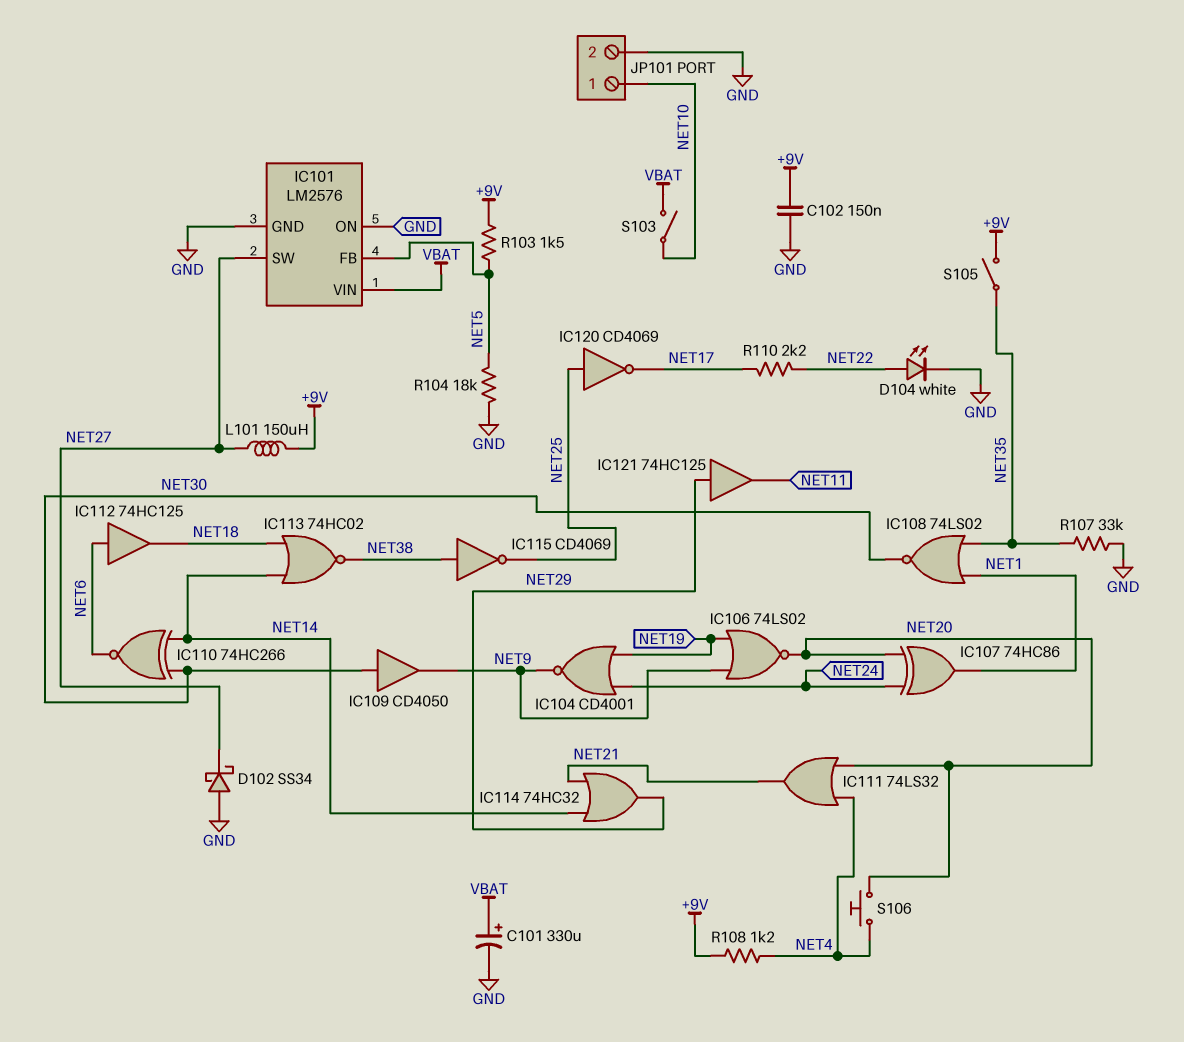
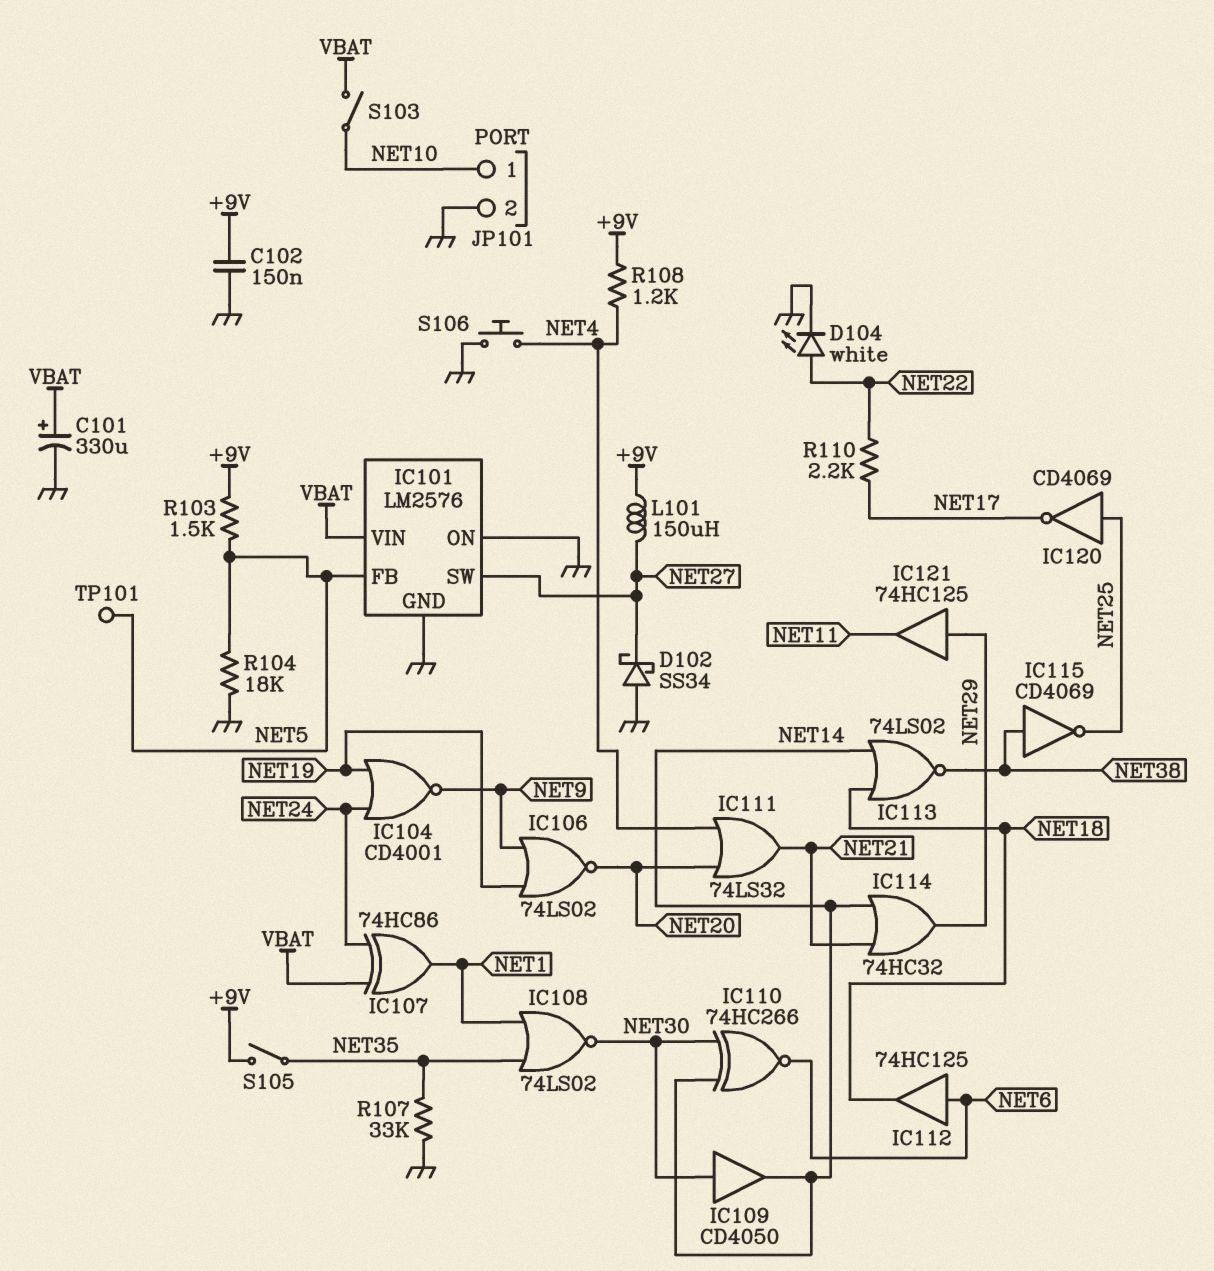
IC107: XOR 74HC86 (in NET20, in NET24, out NET1) -> XOR 74HC86 (in NET24, in VBAT, out NET1)
IC109: buffer CD4050 (in NET30, out NET9) -> buffer CD4050 (in NET30, out NET14)
IC113: NOR 74HC02 (in NET14, in NET18, out NET38) -> NOR 74LS02 (in NET14, in NET18, out NET38)
S106: button (NET4, NET20) -> button (GND, NET4)
TP101: none -> test point (NET5)

